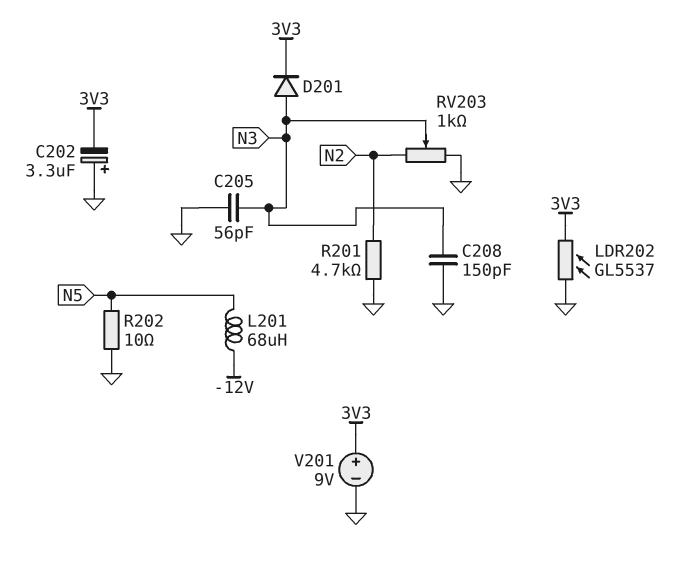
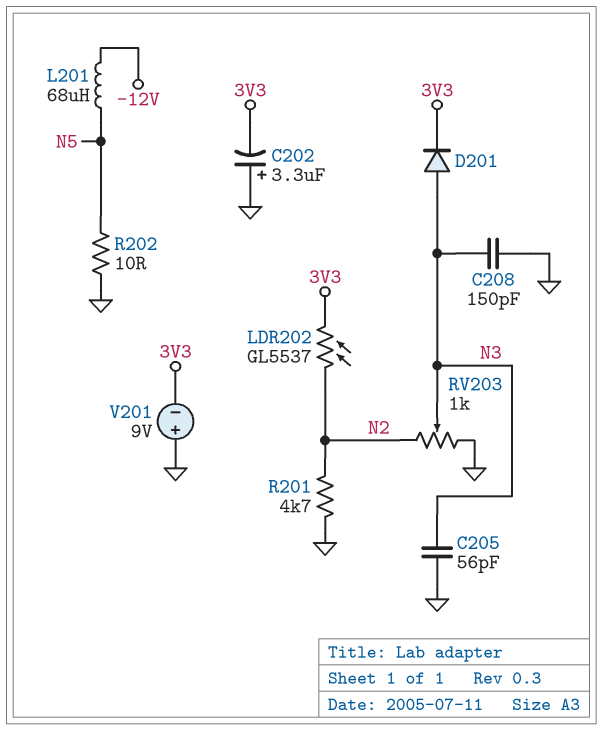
LDR202: GL5537 (3V3, GND) -> GL5537 (3V3, N2)
V201: 9V (plus 3V3, minus GND) -> 9V (plus GND, minus 3V3)

